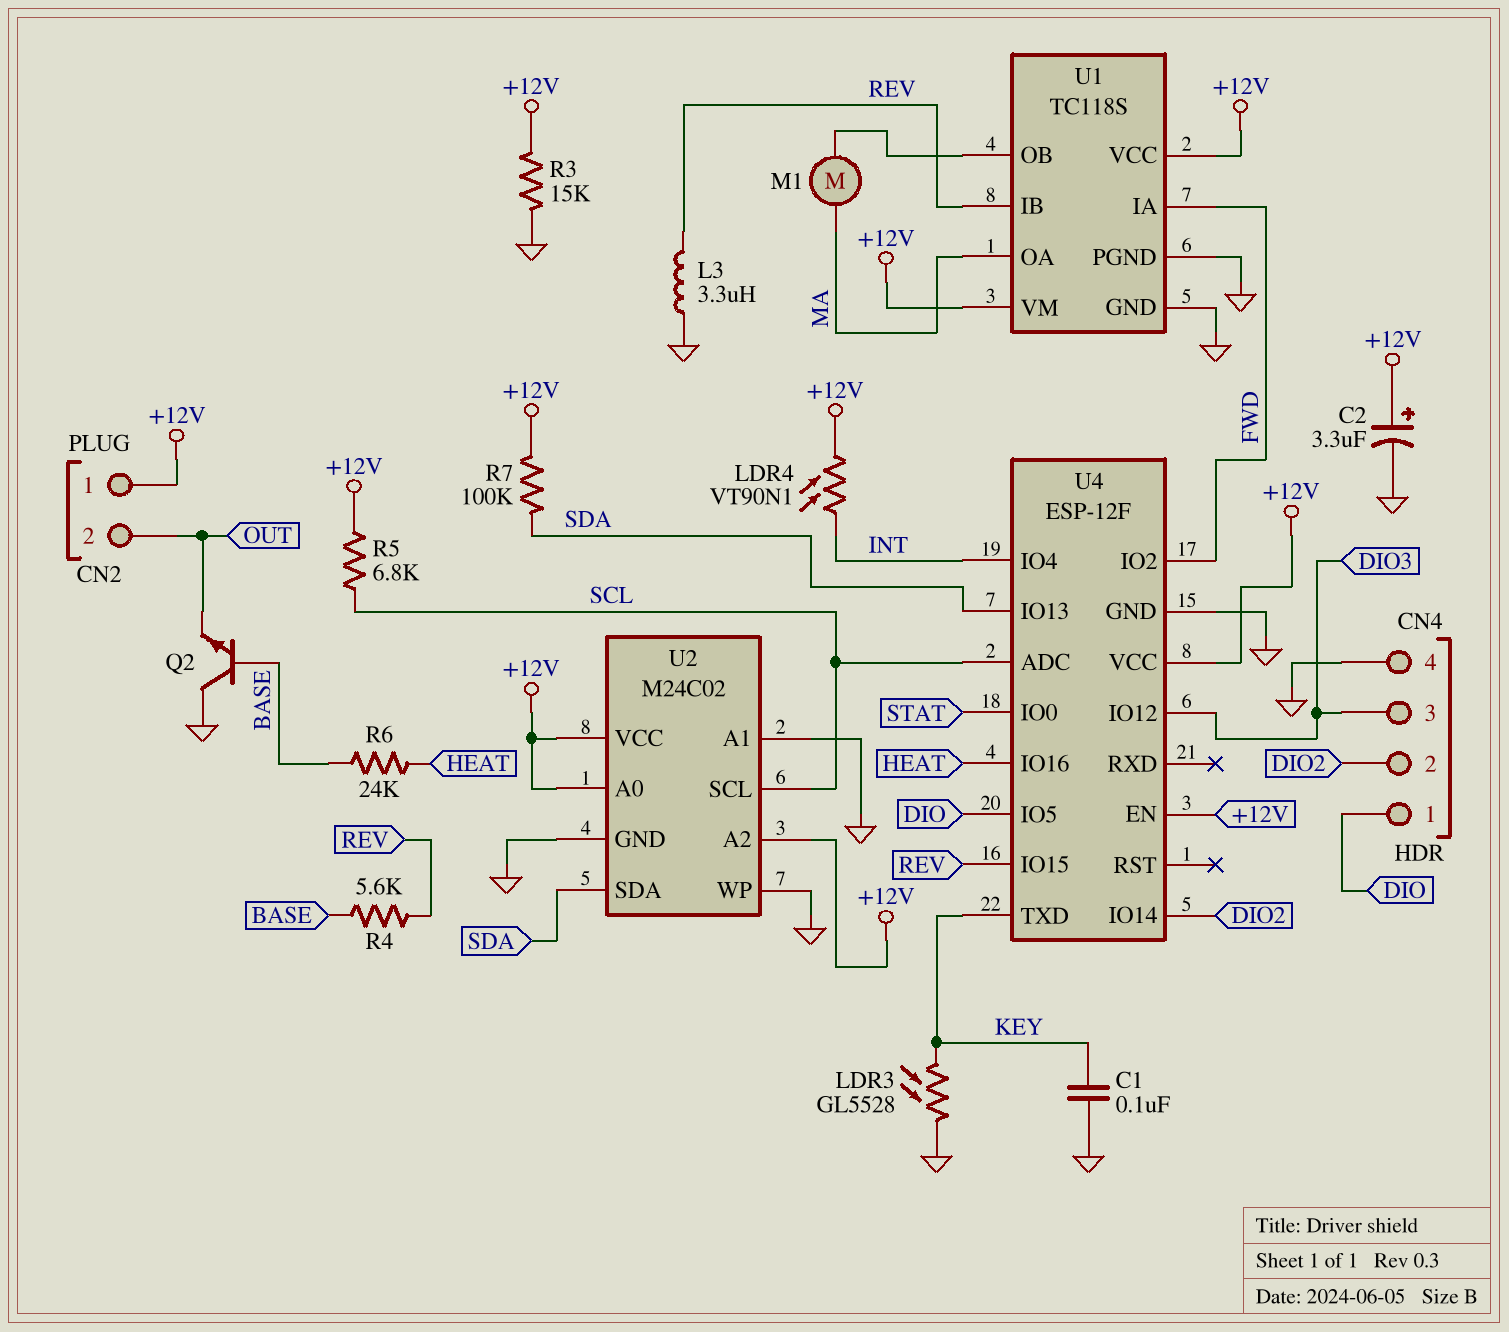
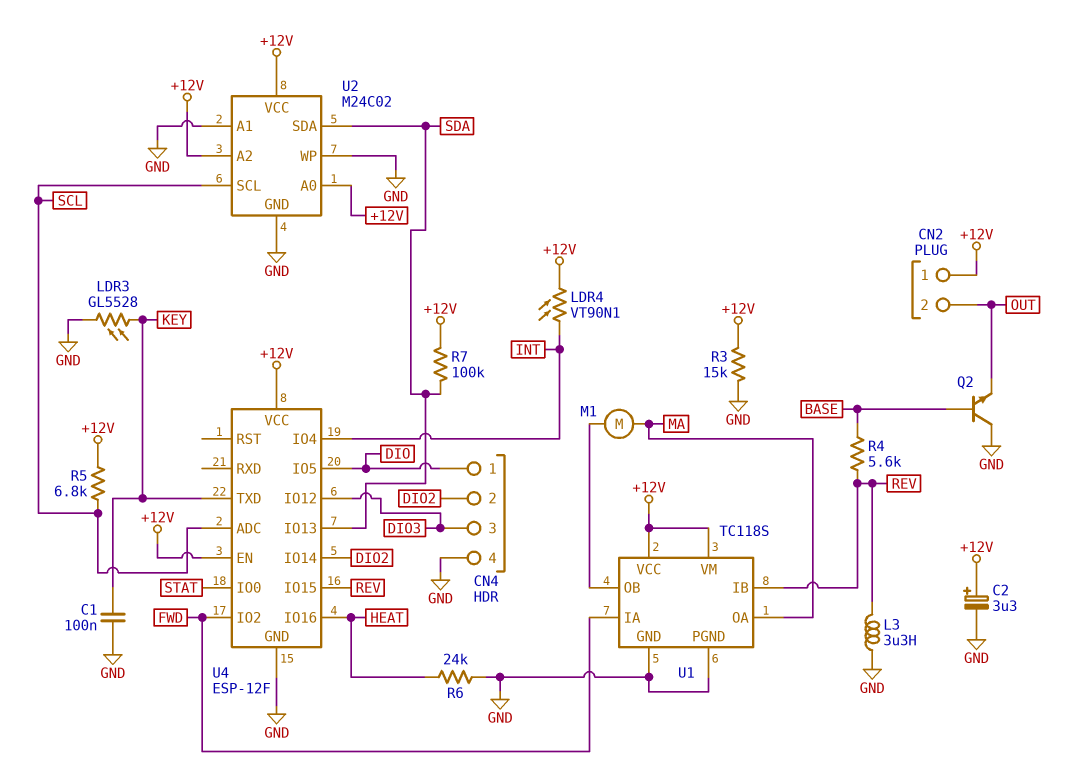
R6: 24k (BASE, HEAT) -> 24k (GND, HEAT)

